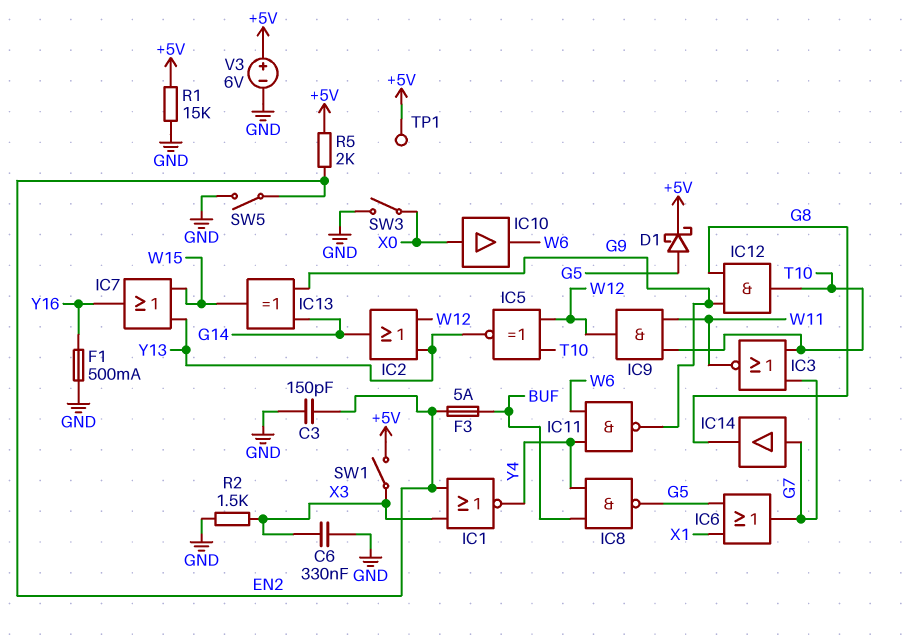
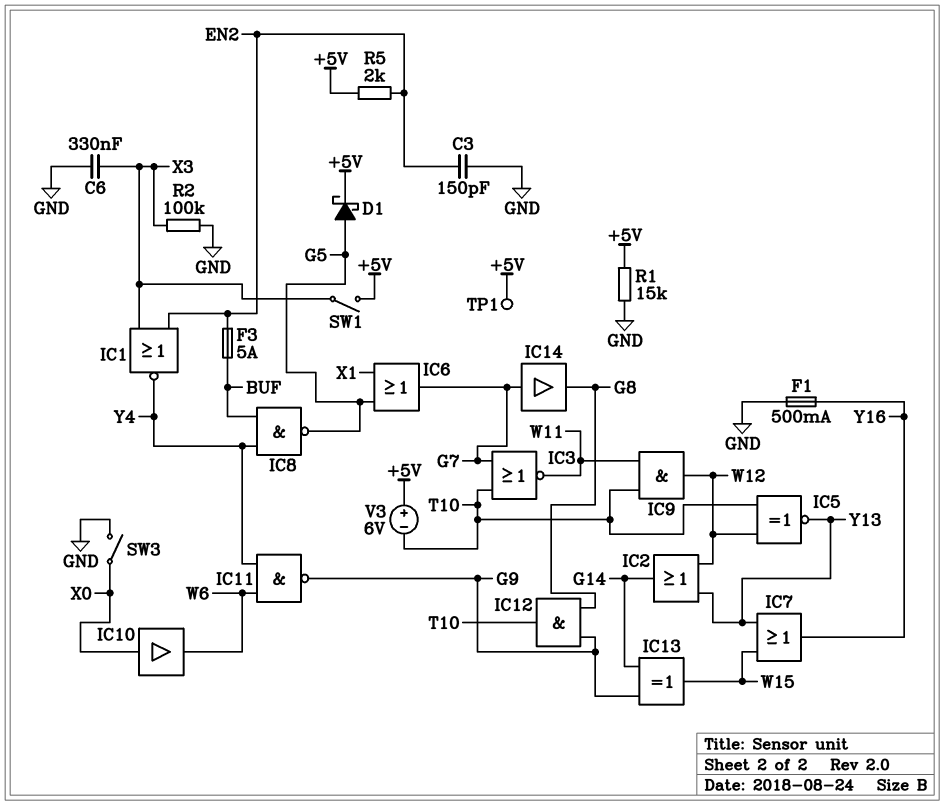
R2: 1.5k (GND, X3) -> 100k (GND, X3)
SW5: switch (EN2, GND) -> none
V3: 6V (plus +5V, minus GND) -> 6V (plus +5V, minus T10)

